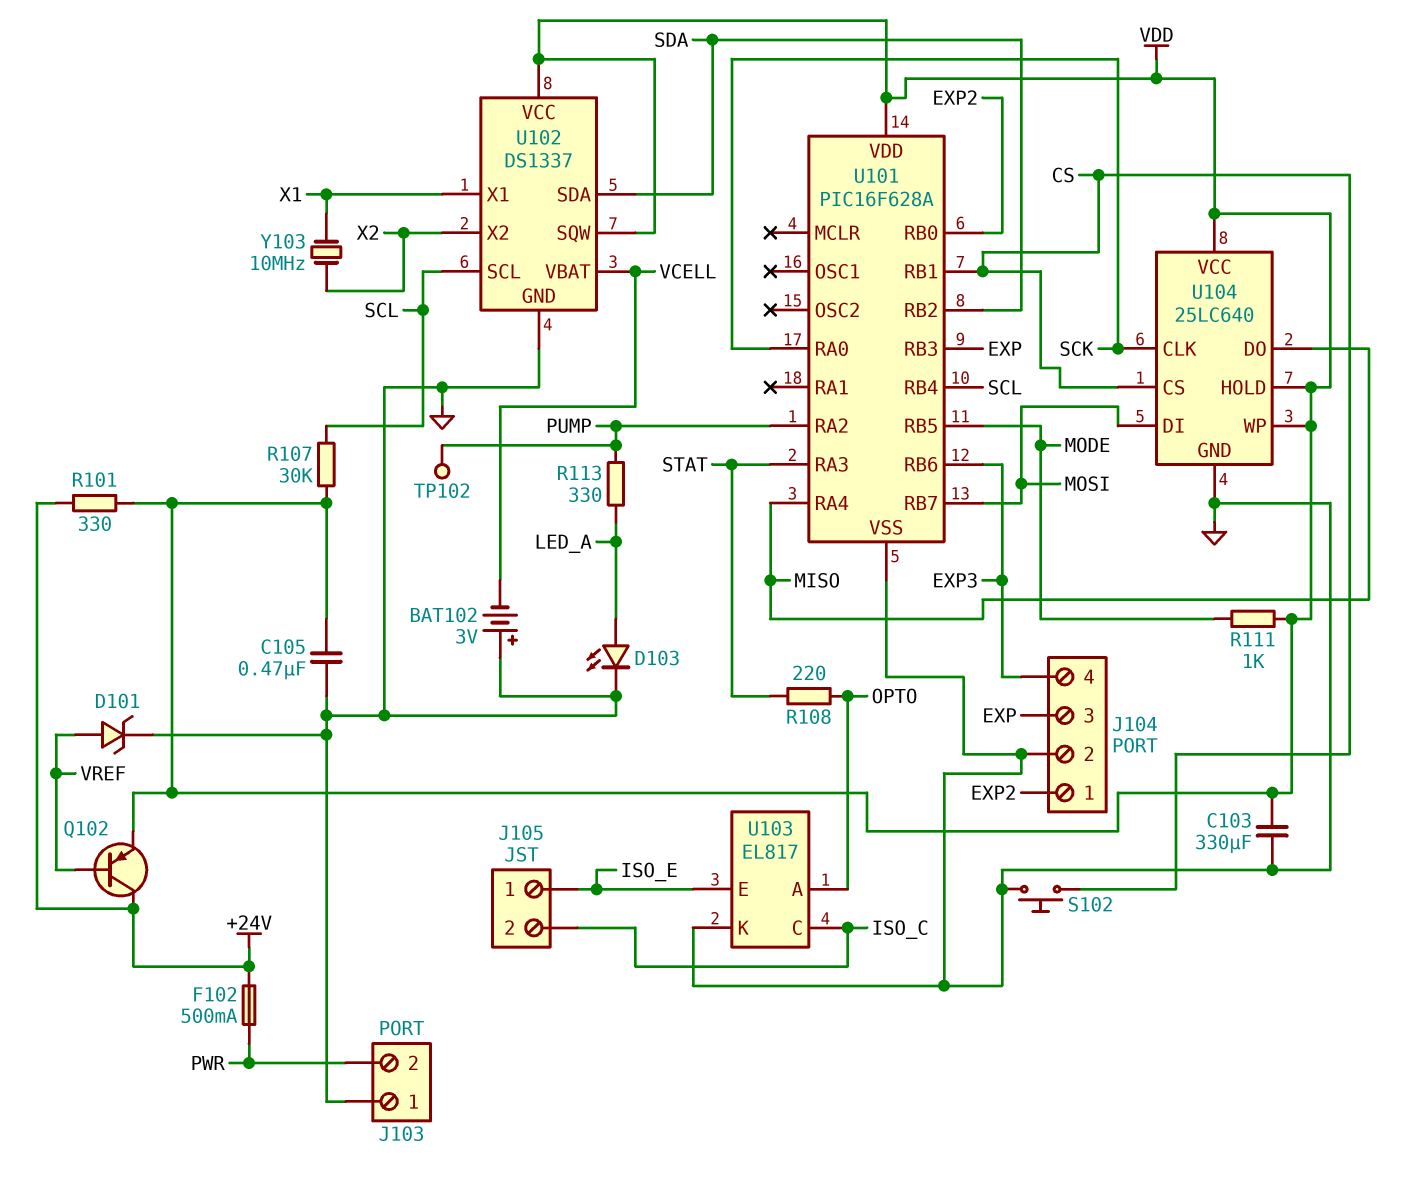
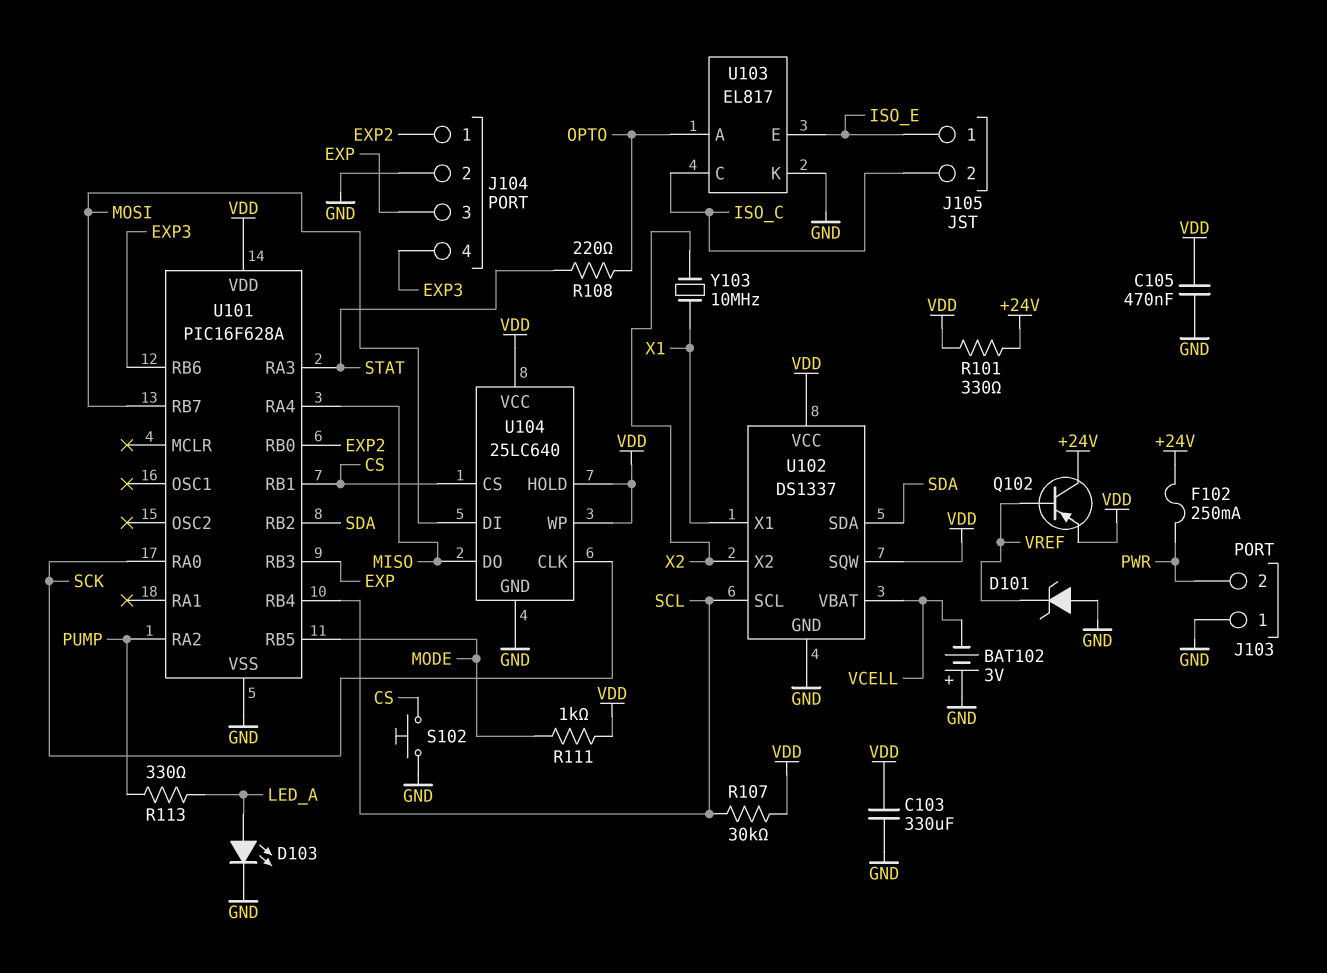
D101: zener (A VREF, K GND) -> zener (A GND, K VREF)
F102: 500mA (+24V, PWR) -> 250mA (+24V, PWR)
TP102: test point (PUMP) -> none

